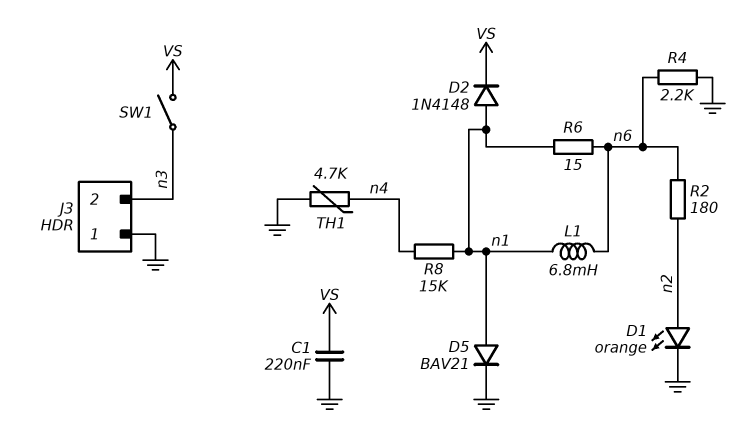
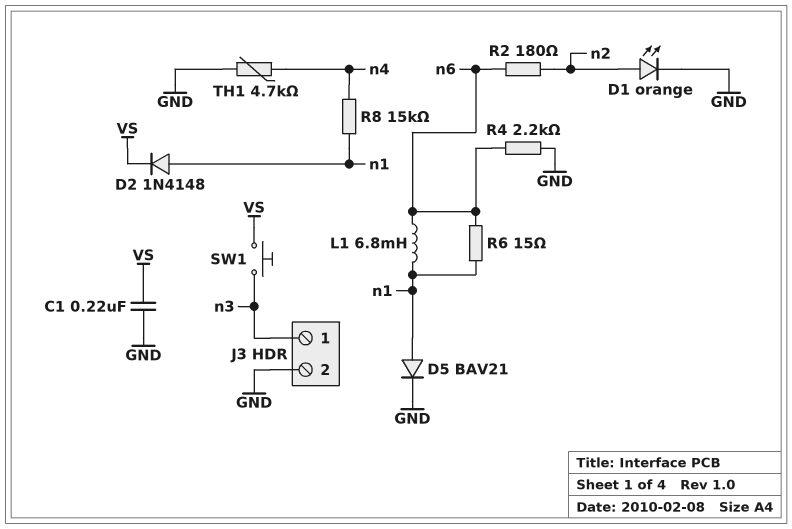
J3 pin 1: GND -> n3
J3 pin 2: n3 -> GND
SW1: switch (VS, n3) -> button (VS, n3)

